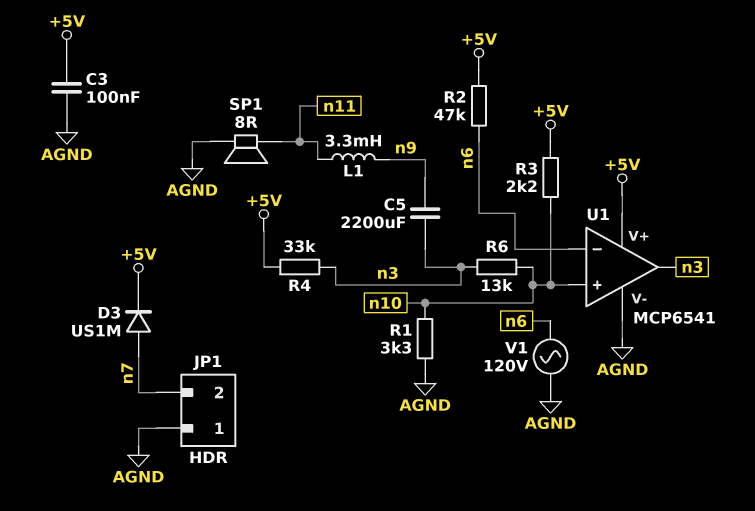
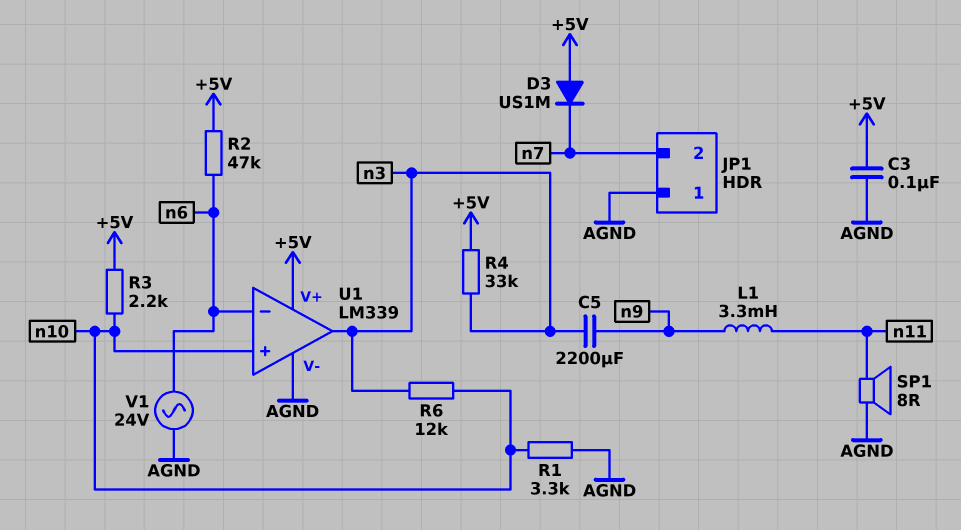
D3: diode US1M (A n7, K +5V) -> diode US1M (A +5V, K n7)
R6: 13k (n3, n10) -> 12k (n3, n10)
U1: MCP6541 -> LM339
V1: AC 120V (AGND, n6) -> AC 24V (AGND, n6)

